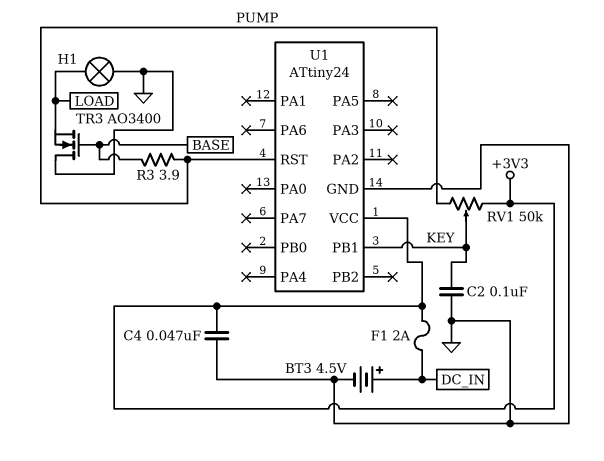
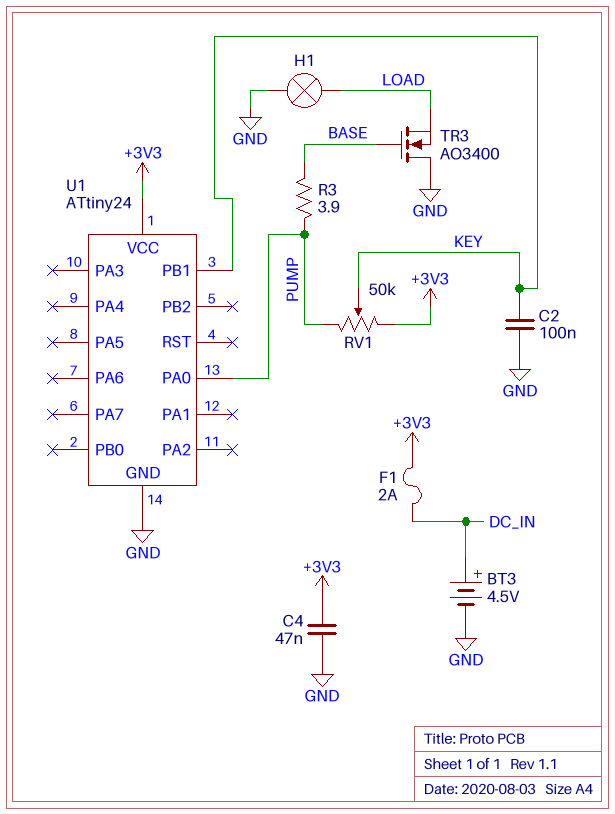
U1 pin PA0: none -> PUMP
U1 pin RST: PUMP -> none

